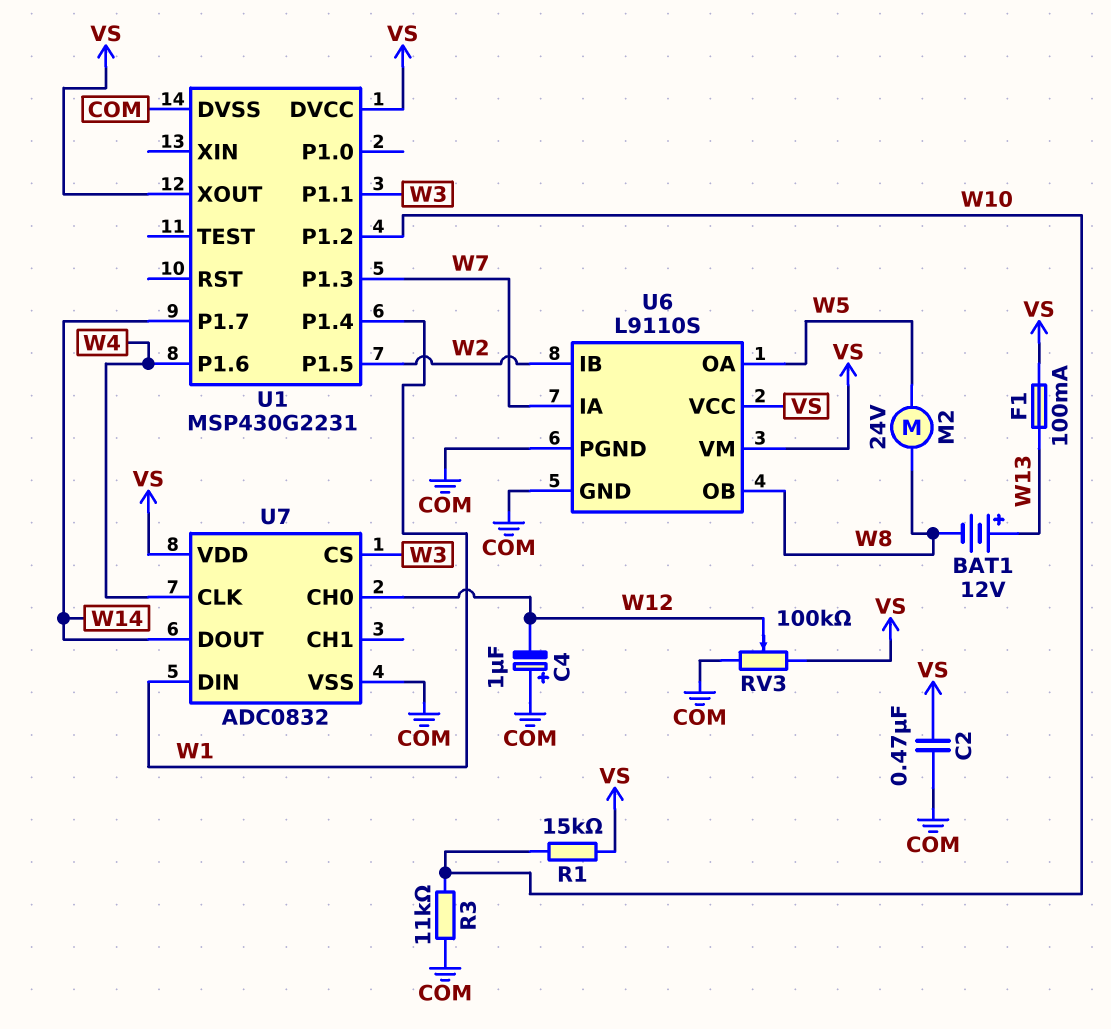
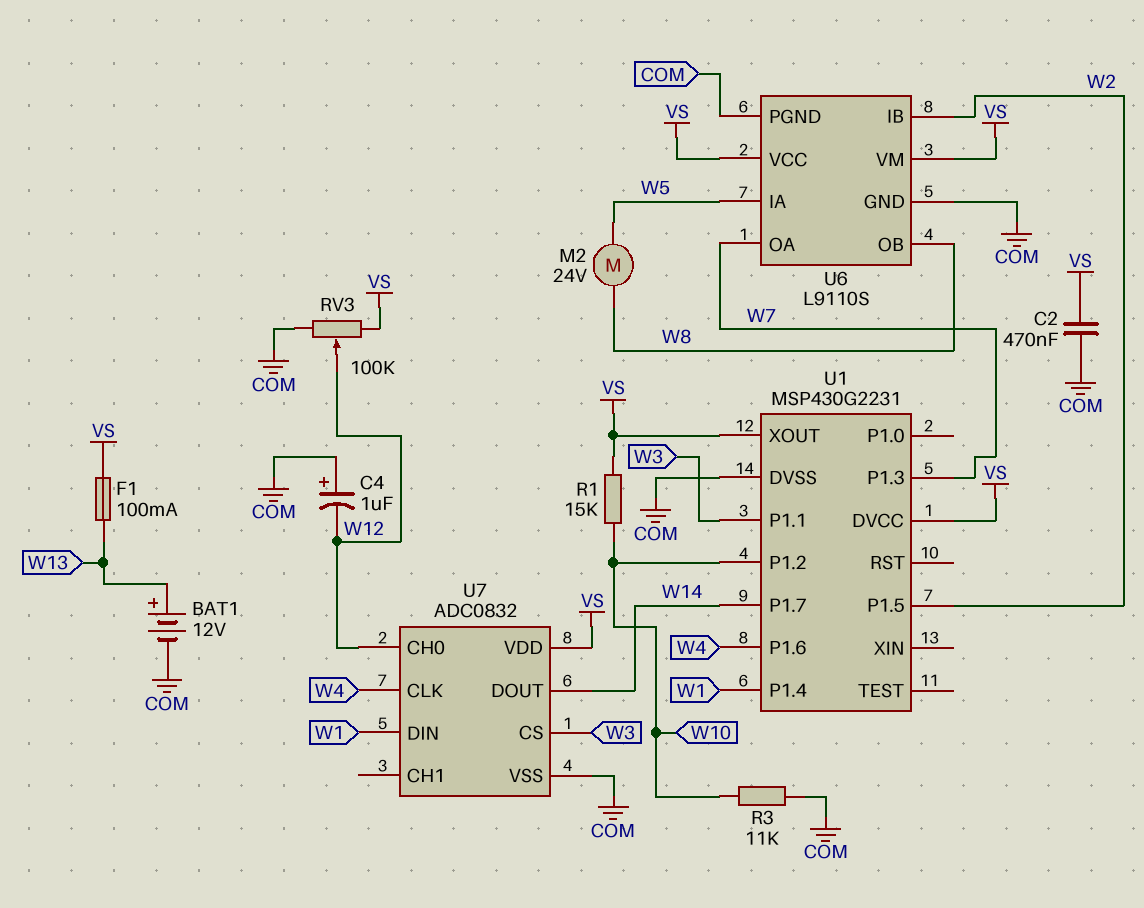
BAT1: 12V (plus W13, minus W8) -> 12V (plus W13, minus COM)
U6 pin IA: W7 -> W5
U6 pin OA: W5 -> W7

